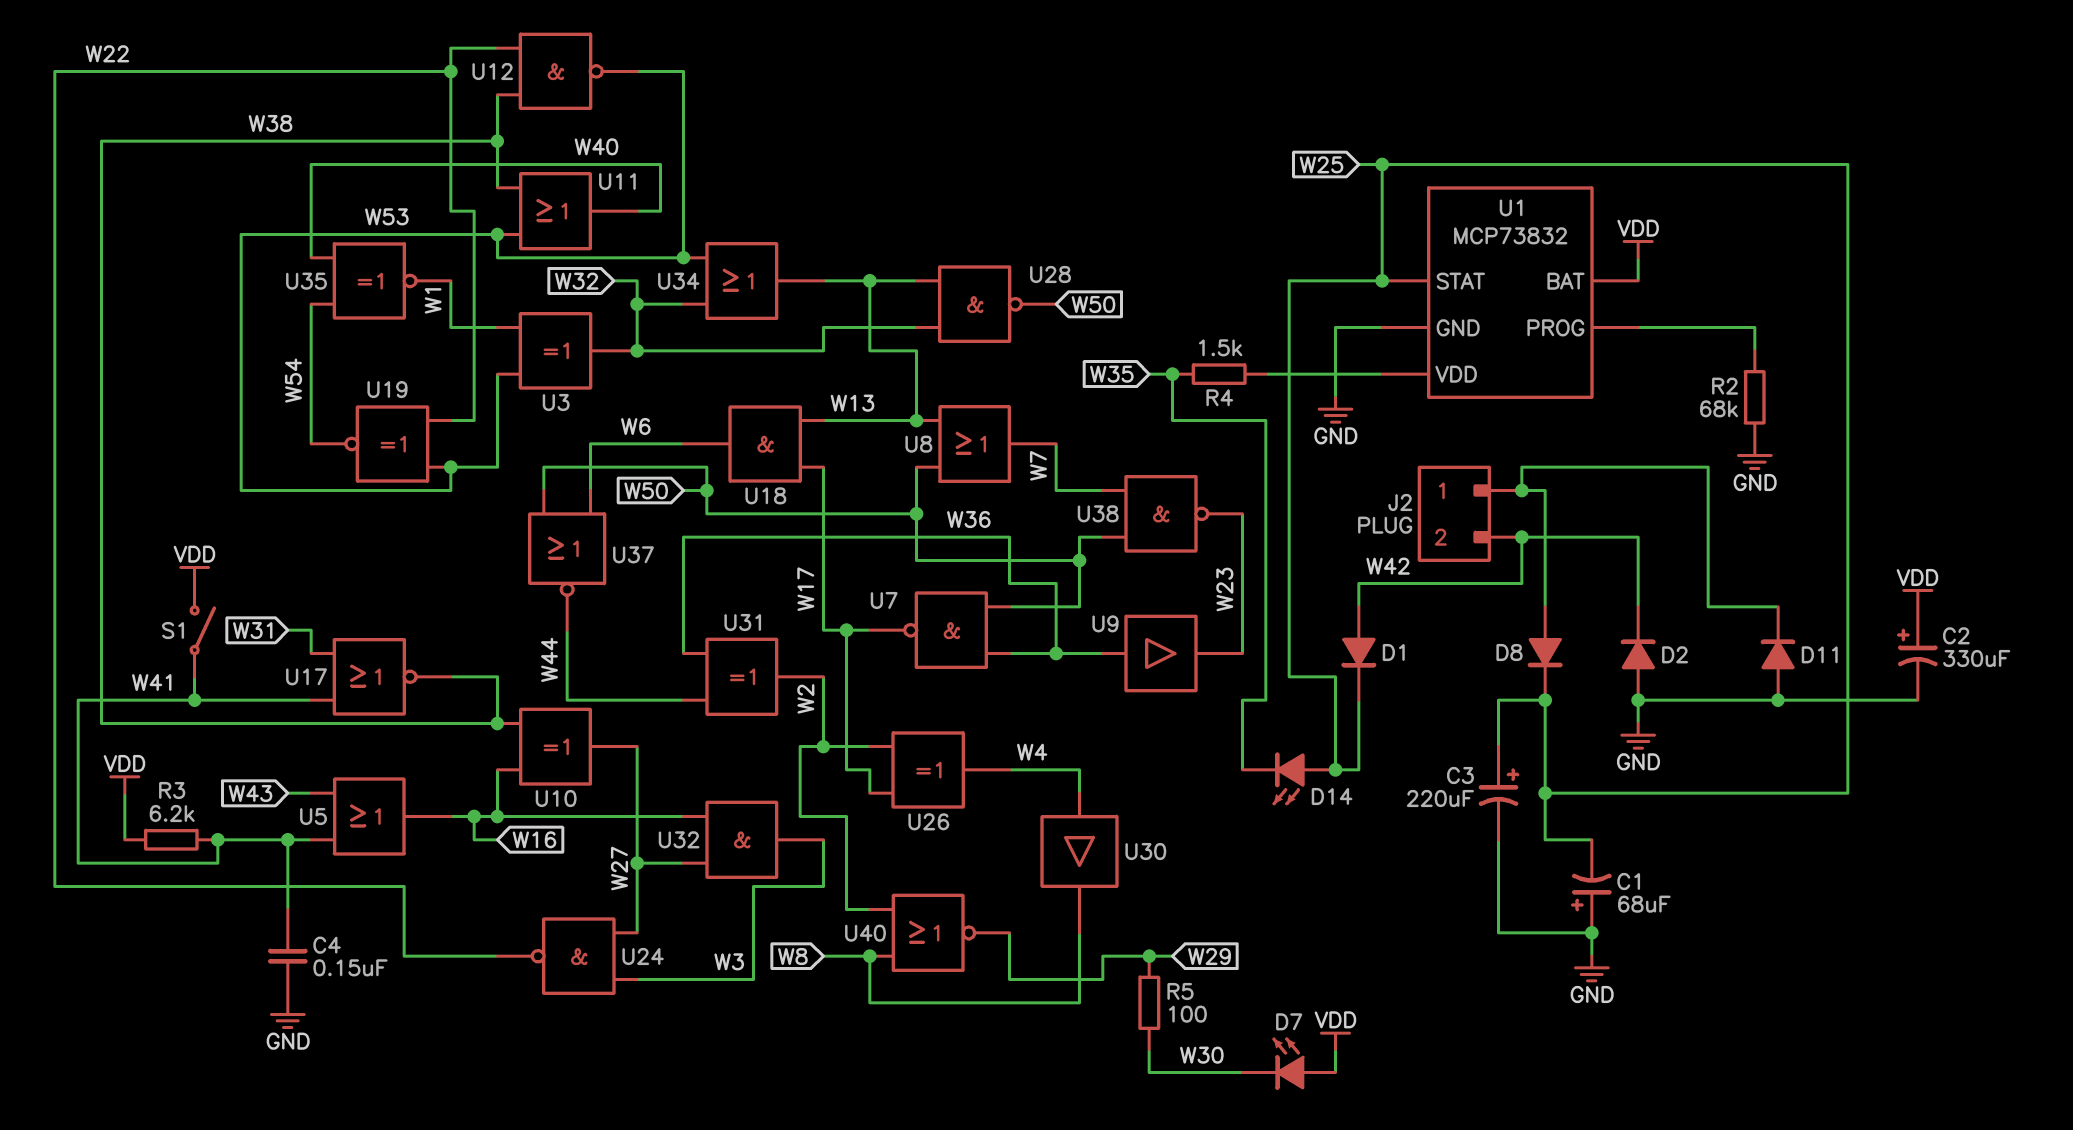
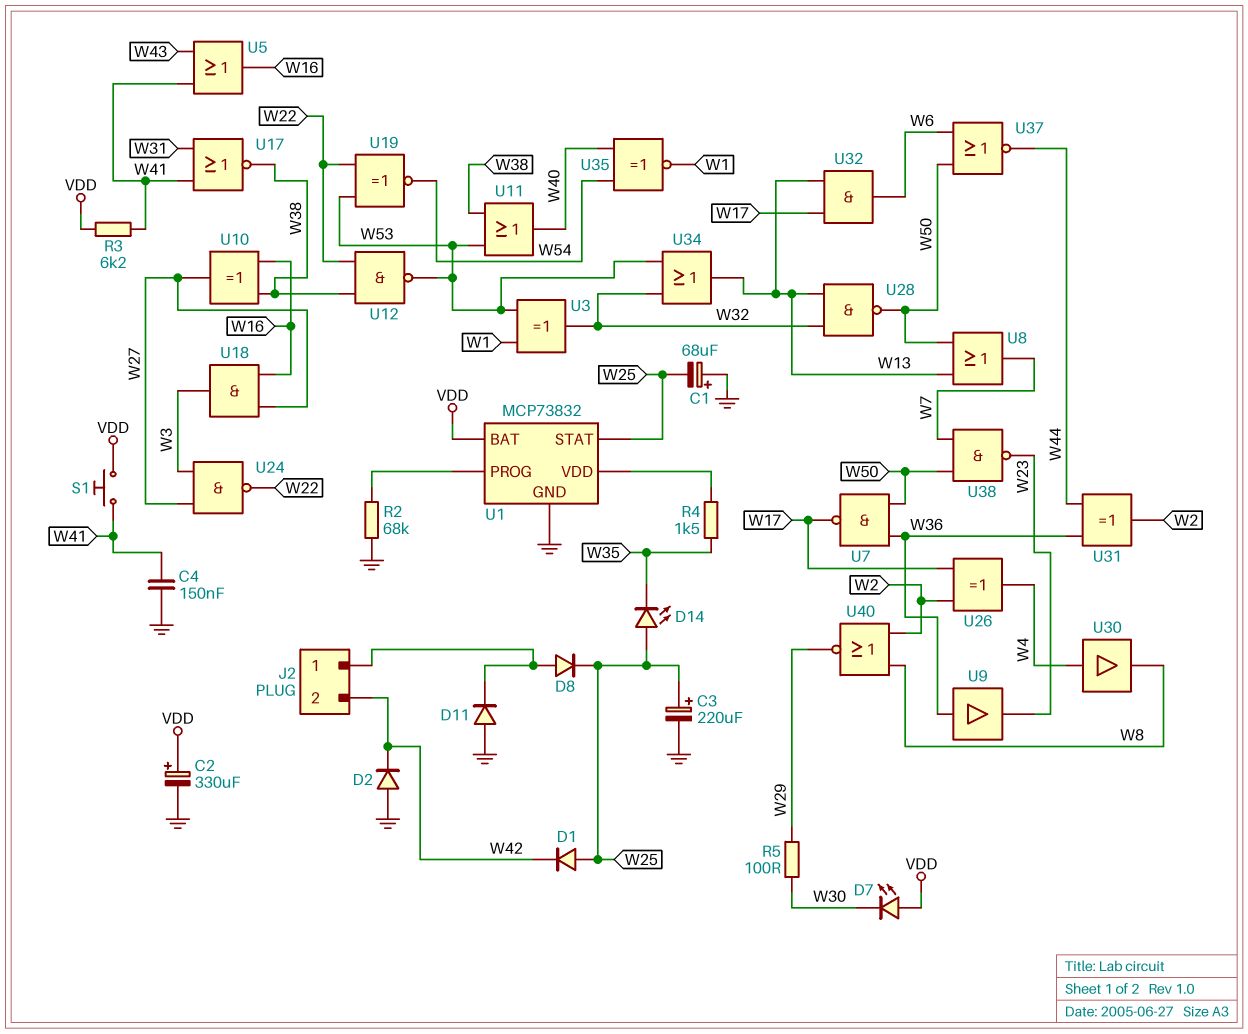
D1: diode (A W42, K W25) -> diode (A W25, K W42)
S1: switch (VDD, W41) -> button (VDD, W41)
U18: AND (in W13, in W17, out W6) -> AND (in W16, in W27, out W3)
U32: AND (in W16, in W27, out W3) -> AND (in W13, in W17, out W6)

